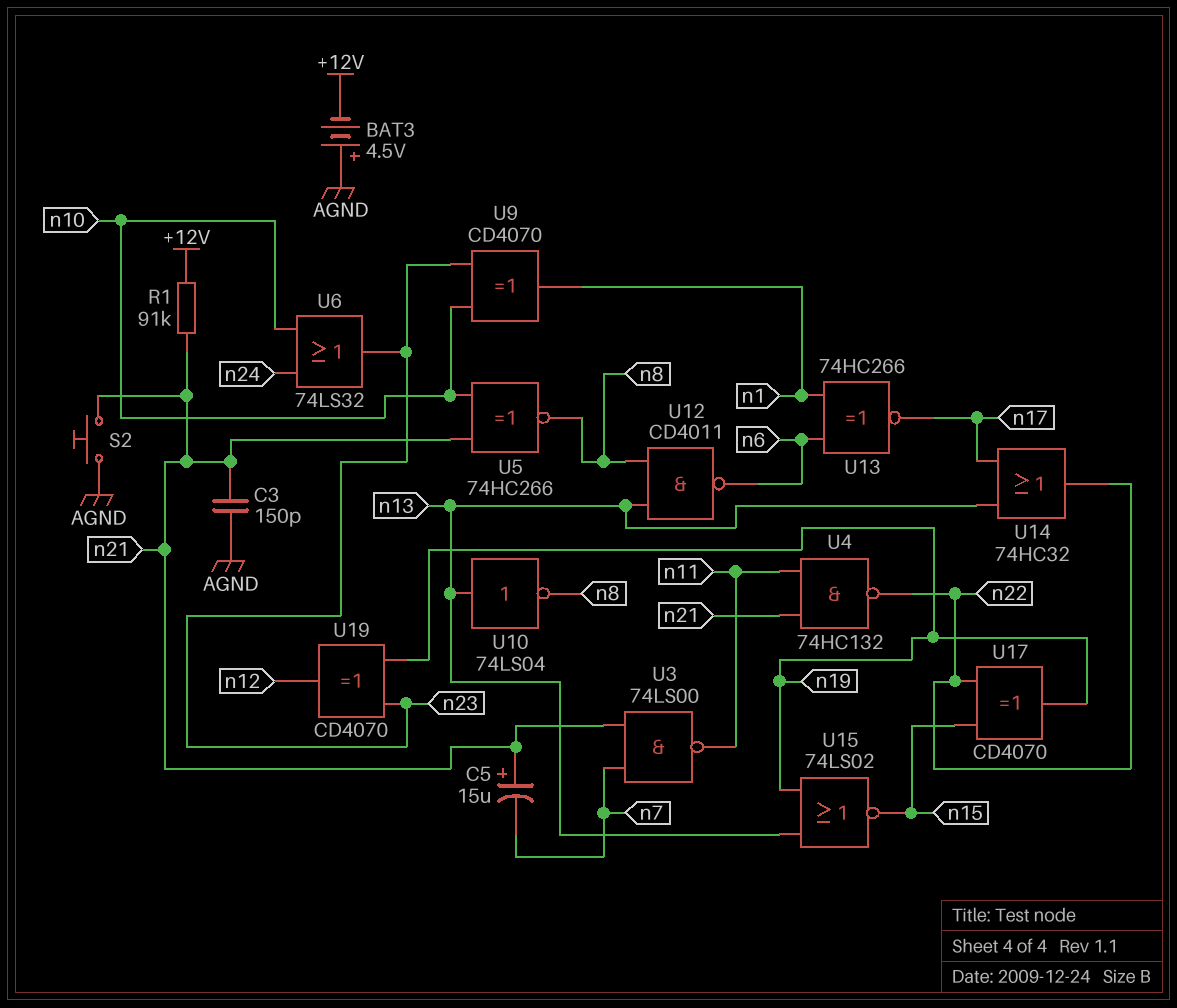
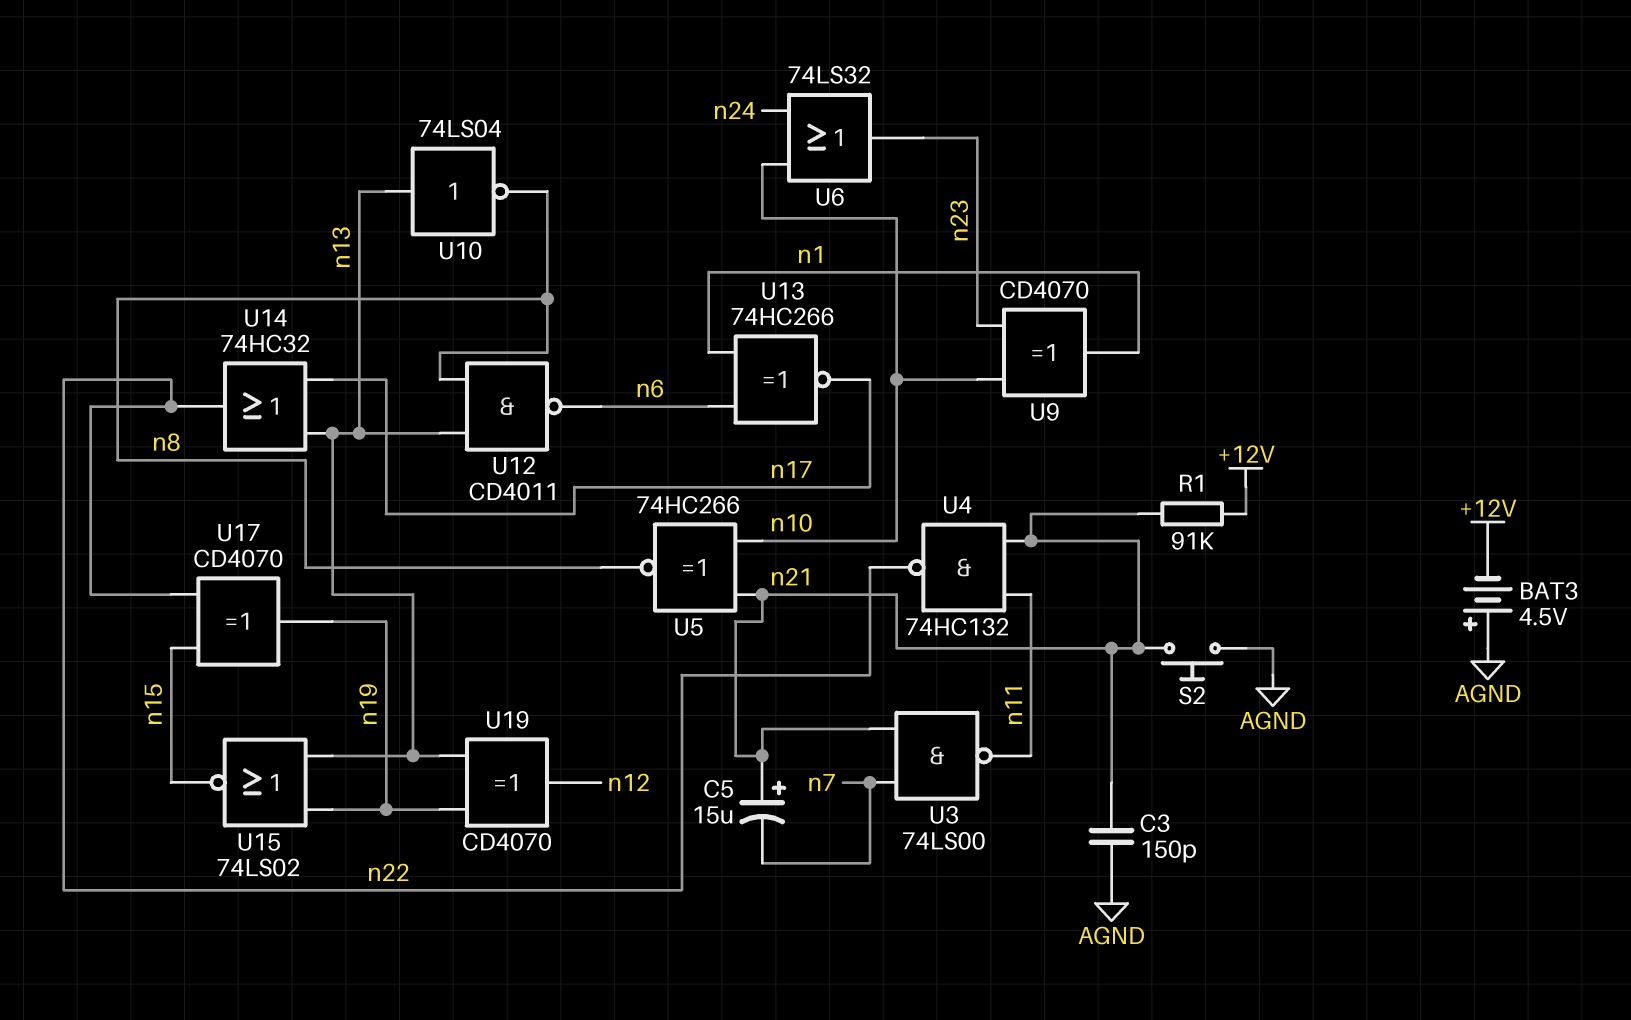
U19: XOR CD4070 (in n19, in n23, out n12) -> XOR CD4070 (in n13, in n19, out n12)

